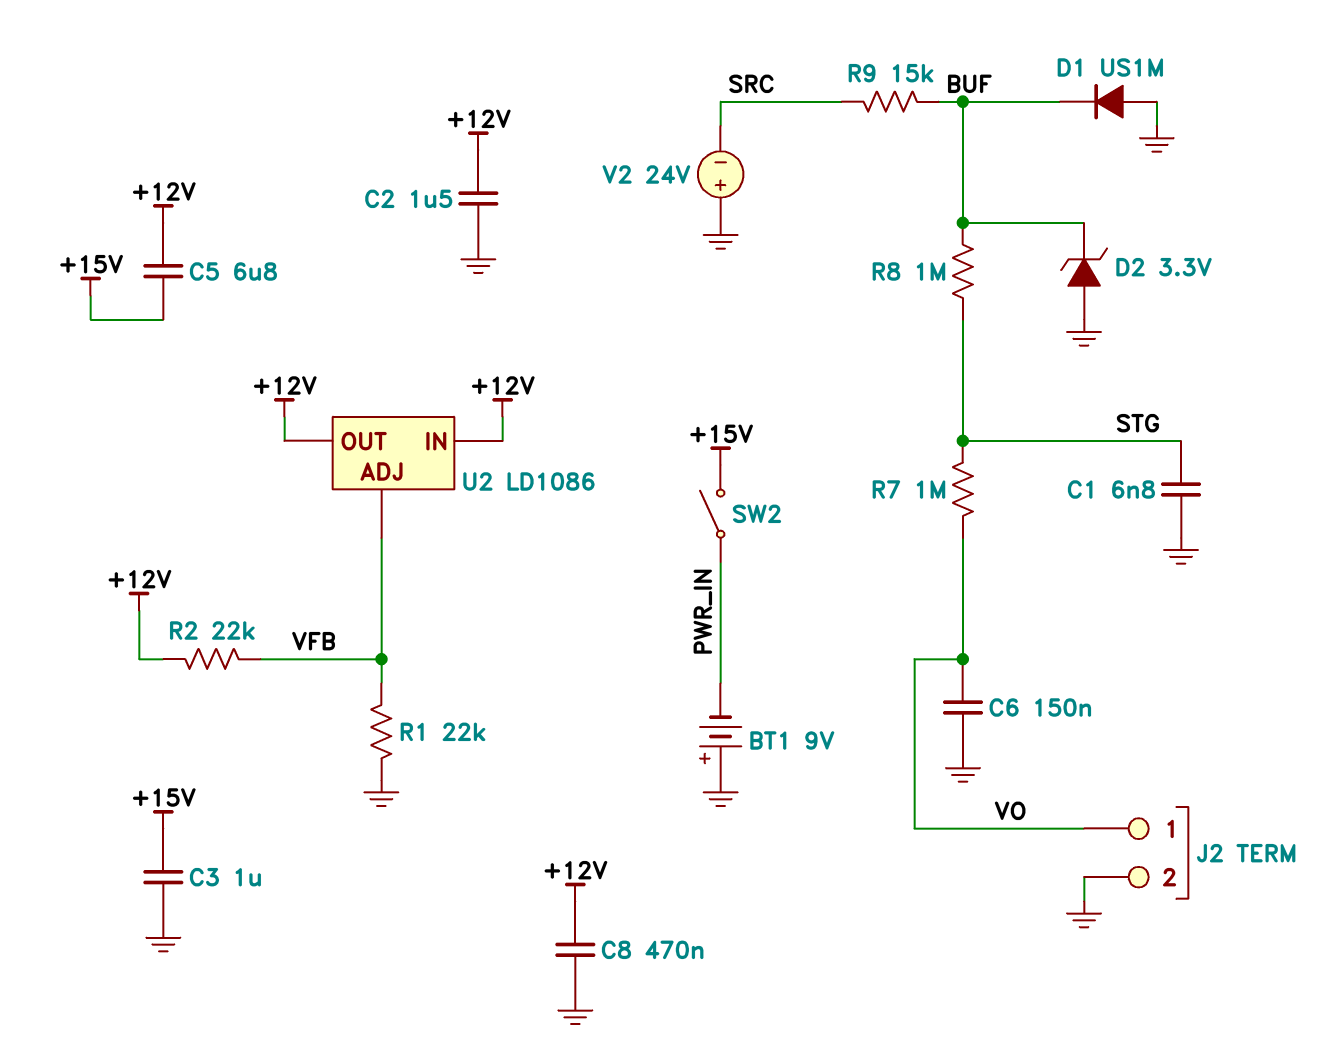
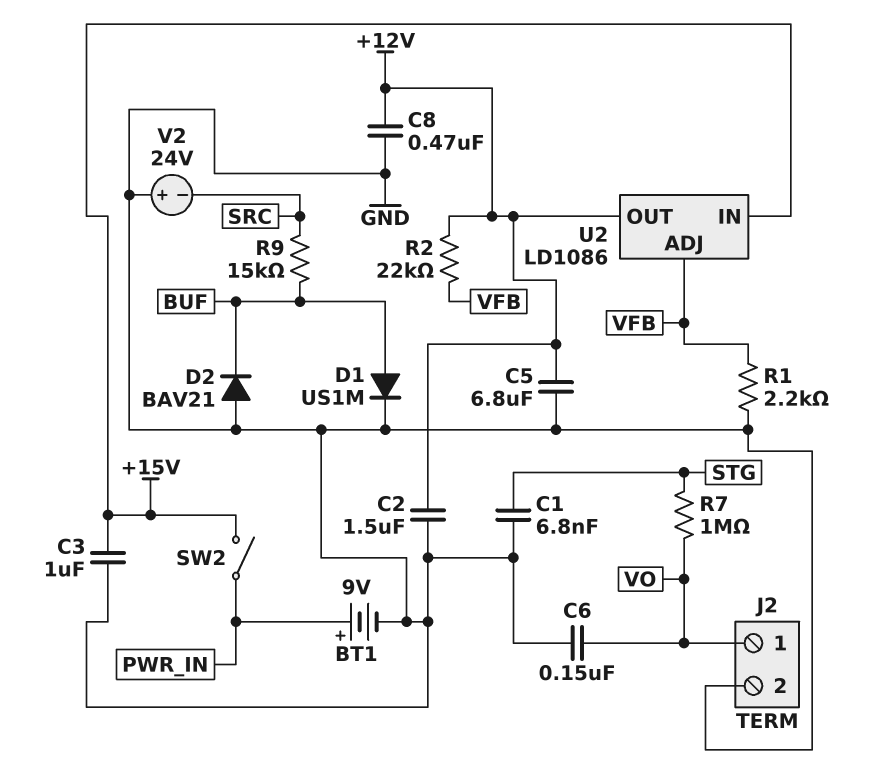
BT1: 9V (plus GND, minus PWR_IN) -> 9V (plus PWR_IN, minus GND)
C5: 6.8uF (+12V, +15V) -> 6.8uF (+12V, GND)
D1: diode US1M (A GND, K BUF) -> diode US1M (A BUF, K GND)
D2: zener 3.3V (A GND, K BUF) -> diode BAV21 (A GND, K BUF)
R1: 22k (GND, VFB) -> 2.2k (GND, VFB)
R8: 1M (BUF, STG) -> none
U2 pin IN: +12V -> +15V

